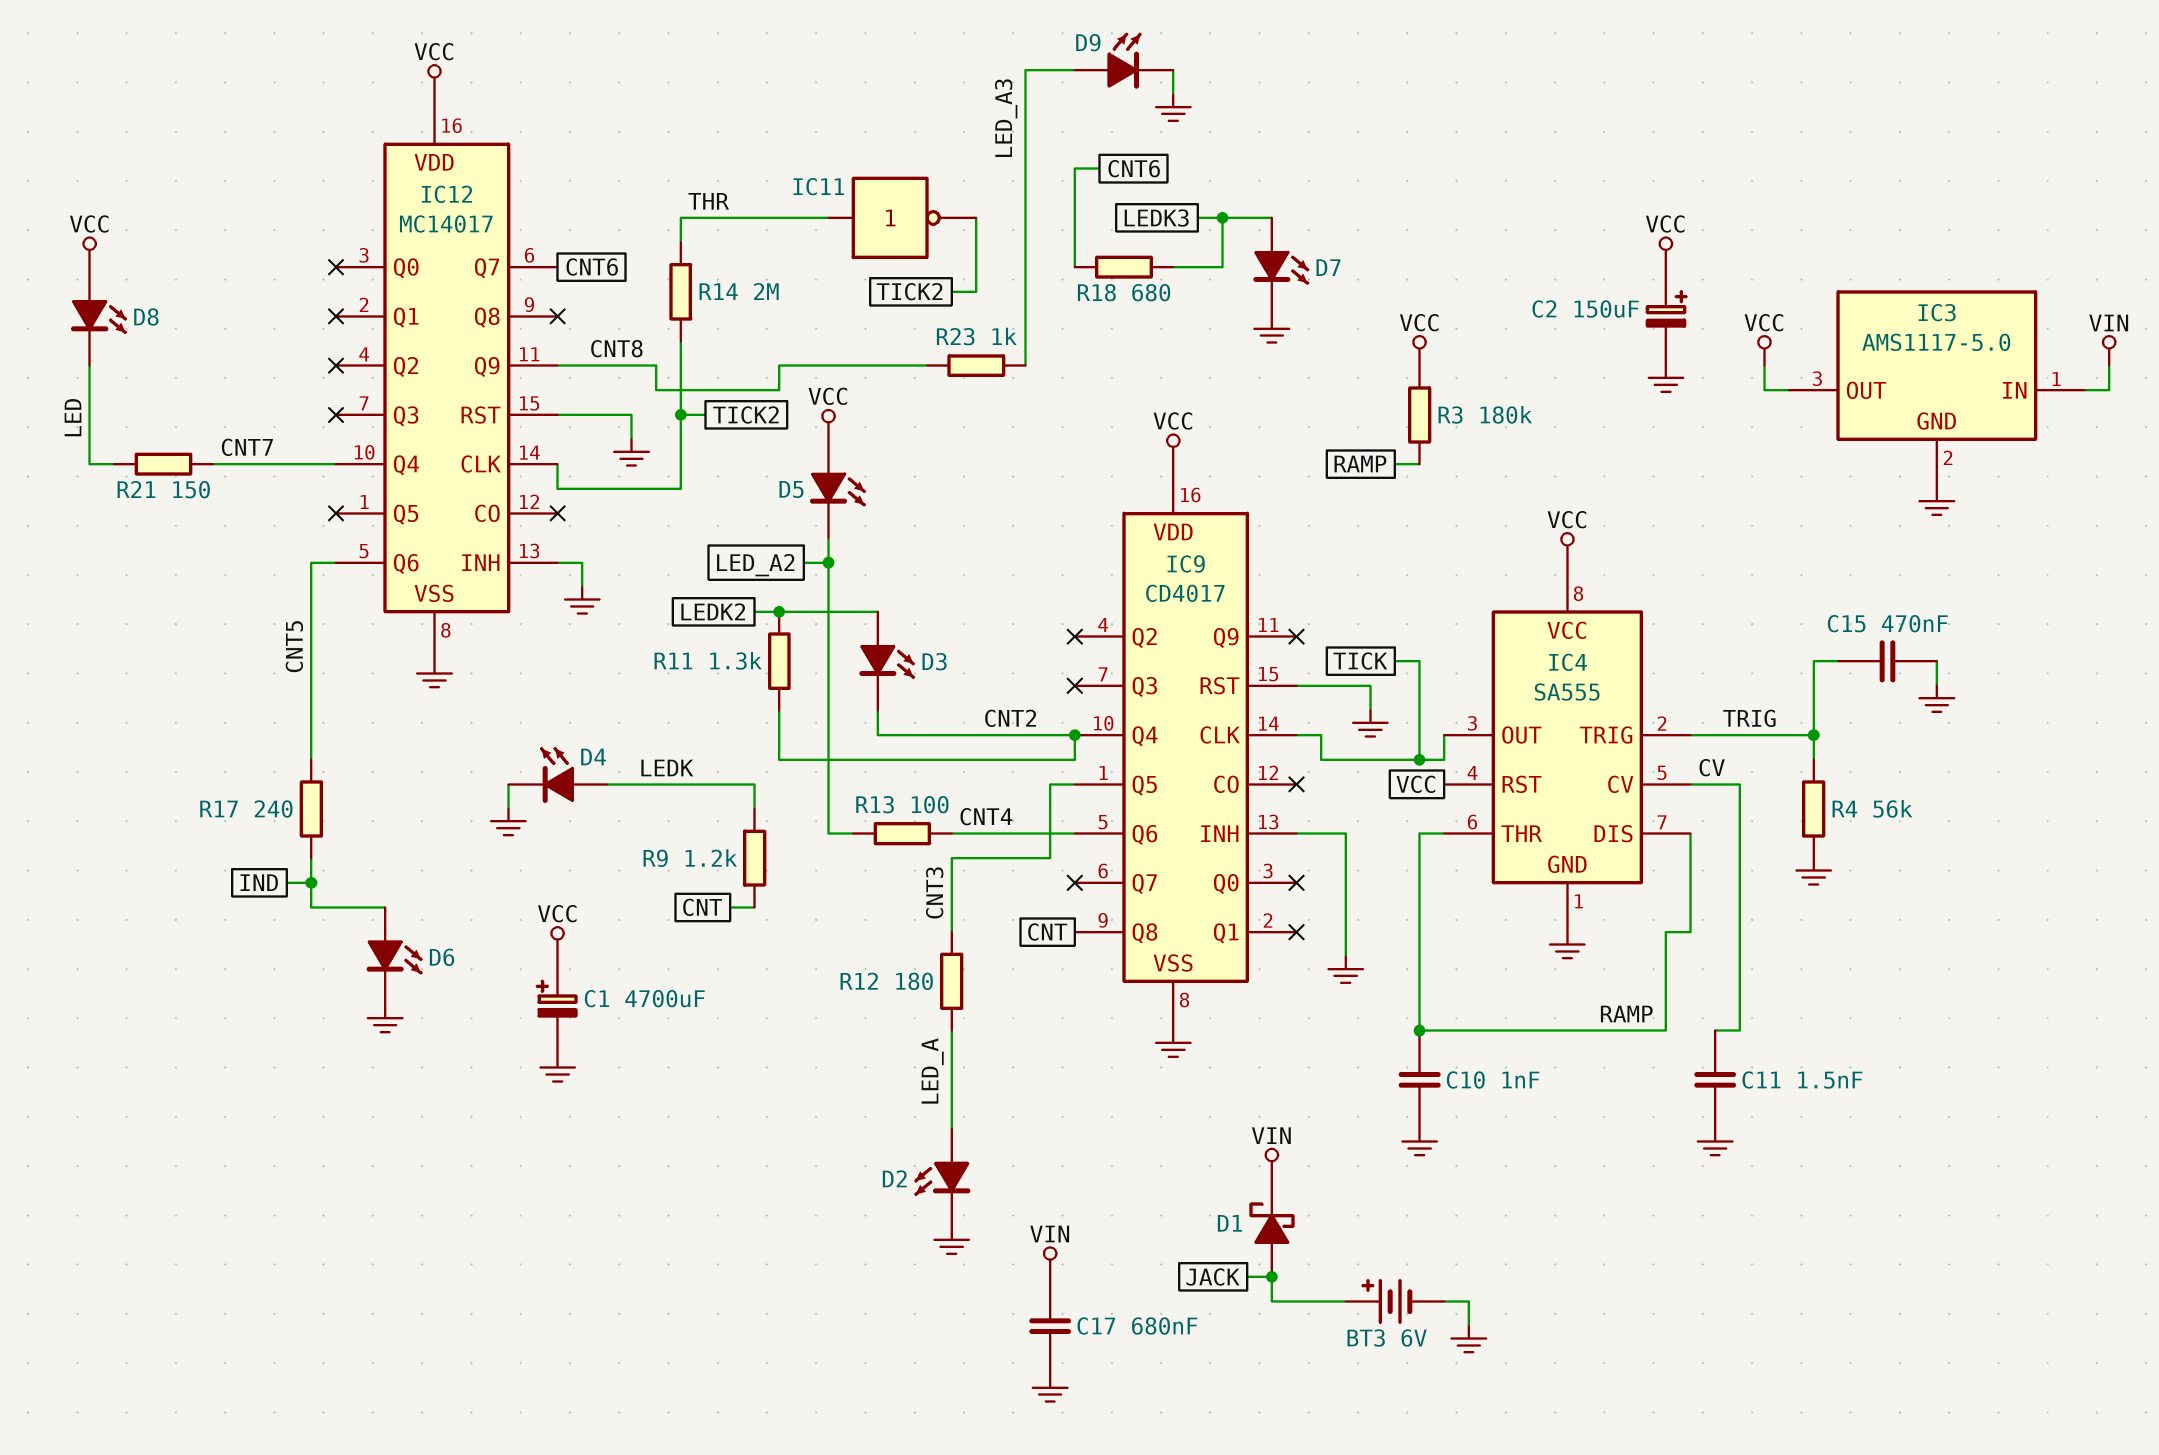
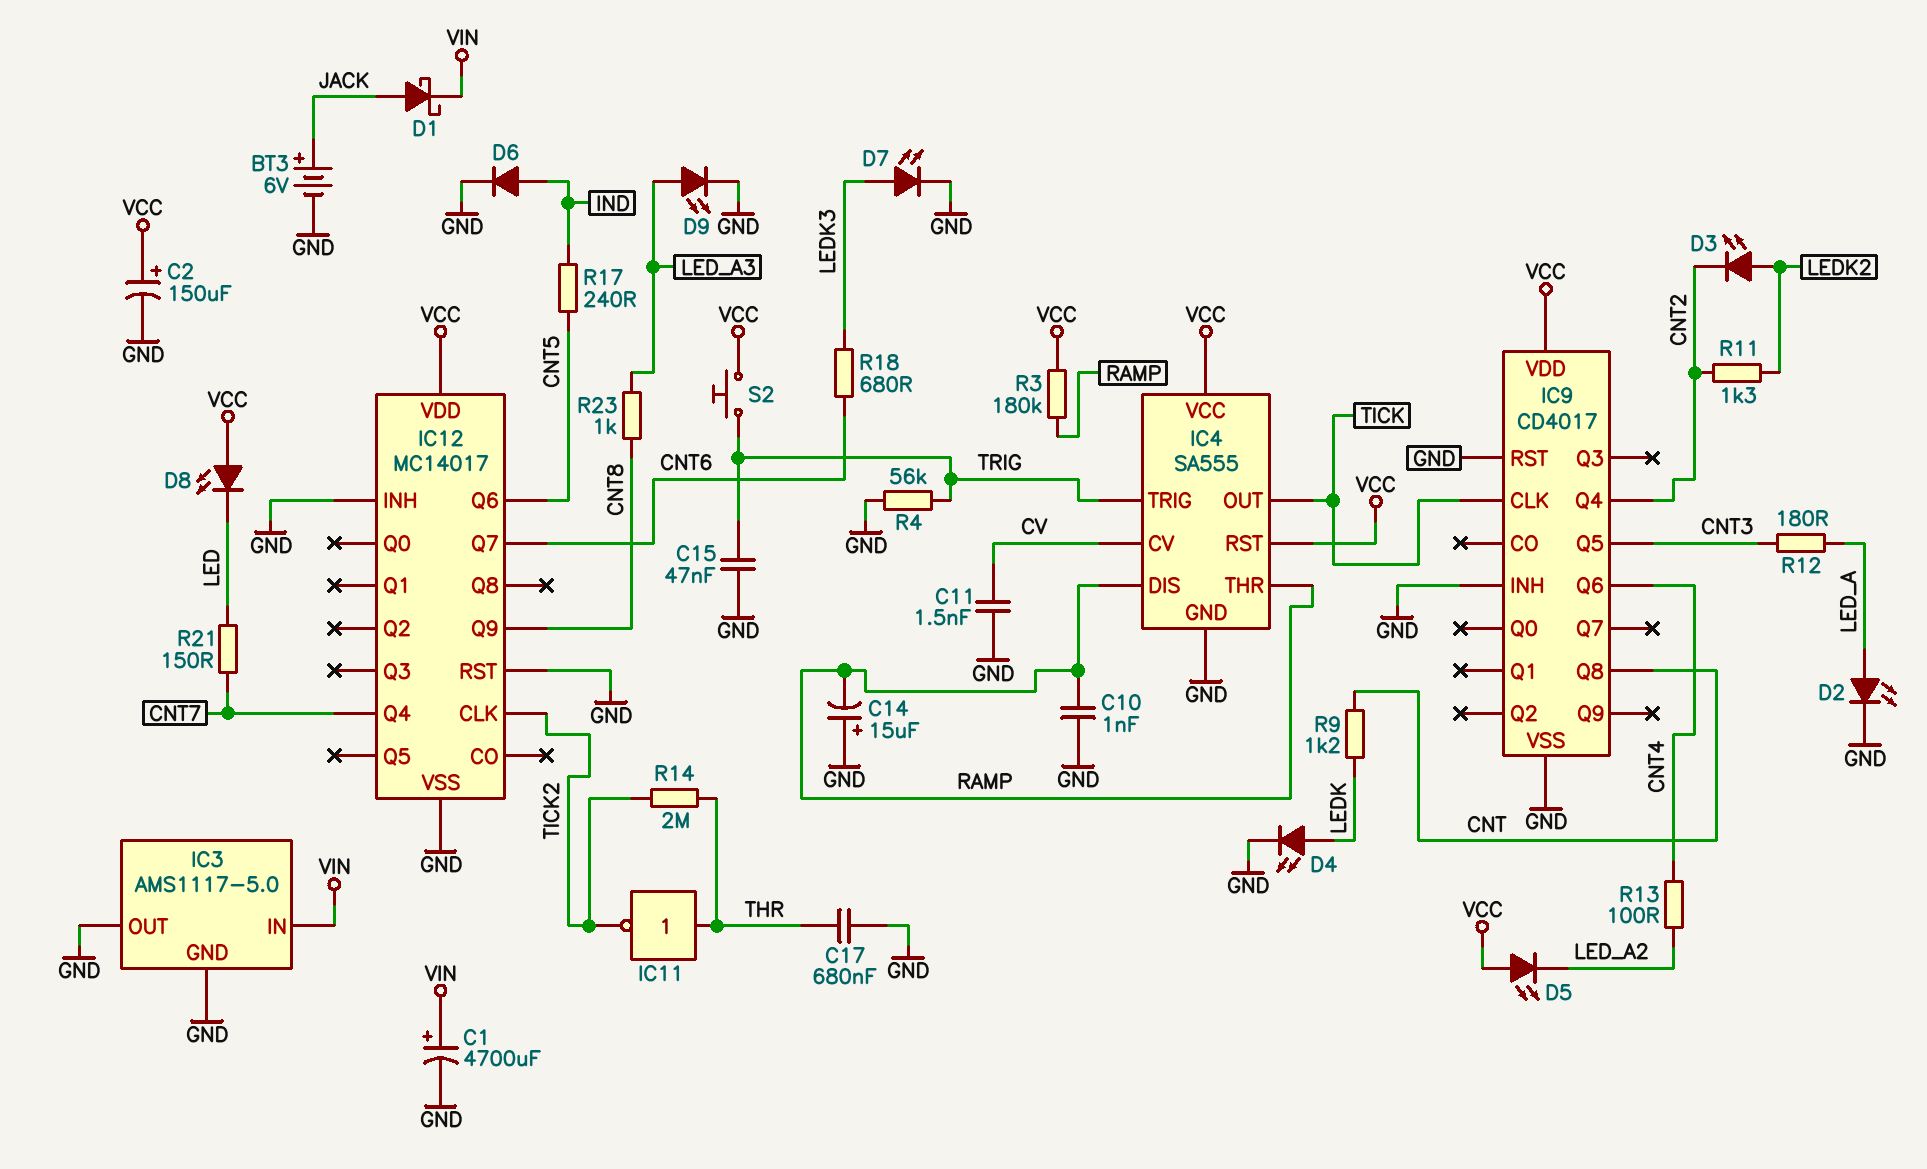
C1: 4700uF (plus VCC, minus GND) -> 4700uF (plus VIN, minus GND)
C14: none -> 15uF (plus GND, minus RAMP)
C15: 470nF (GND, TRIG) -> 47nF (GND, TRIG)
C17: 680nF (GND, VIN) -> 680nF (GND, THR)
D6: LED (A IND, K GND) -> diode (A IND, K GND)
IC3 pin OUT: VCC -> GND
S2: none -> button (TRIG, VCC)

